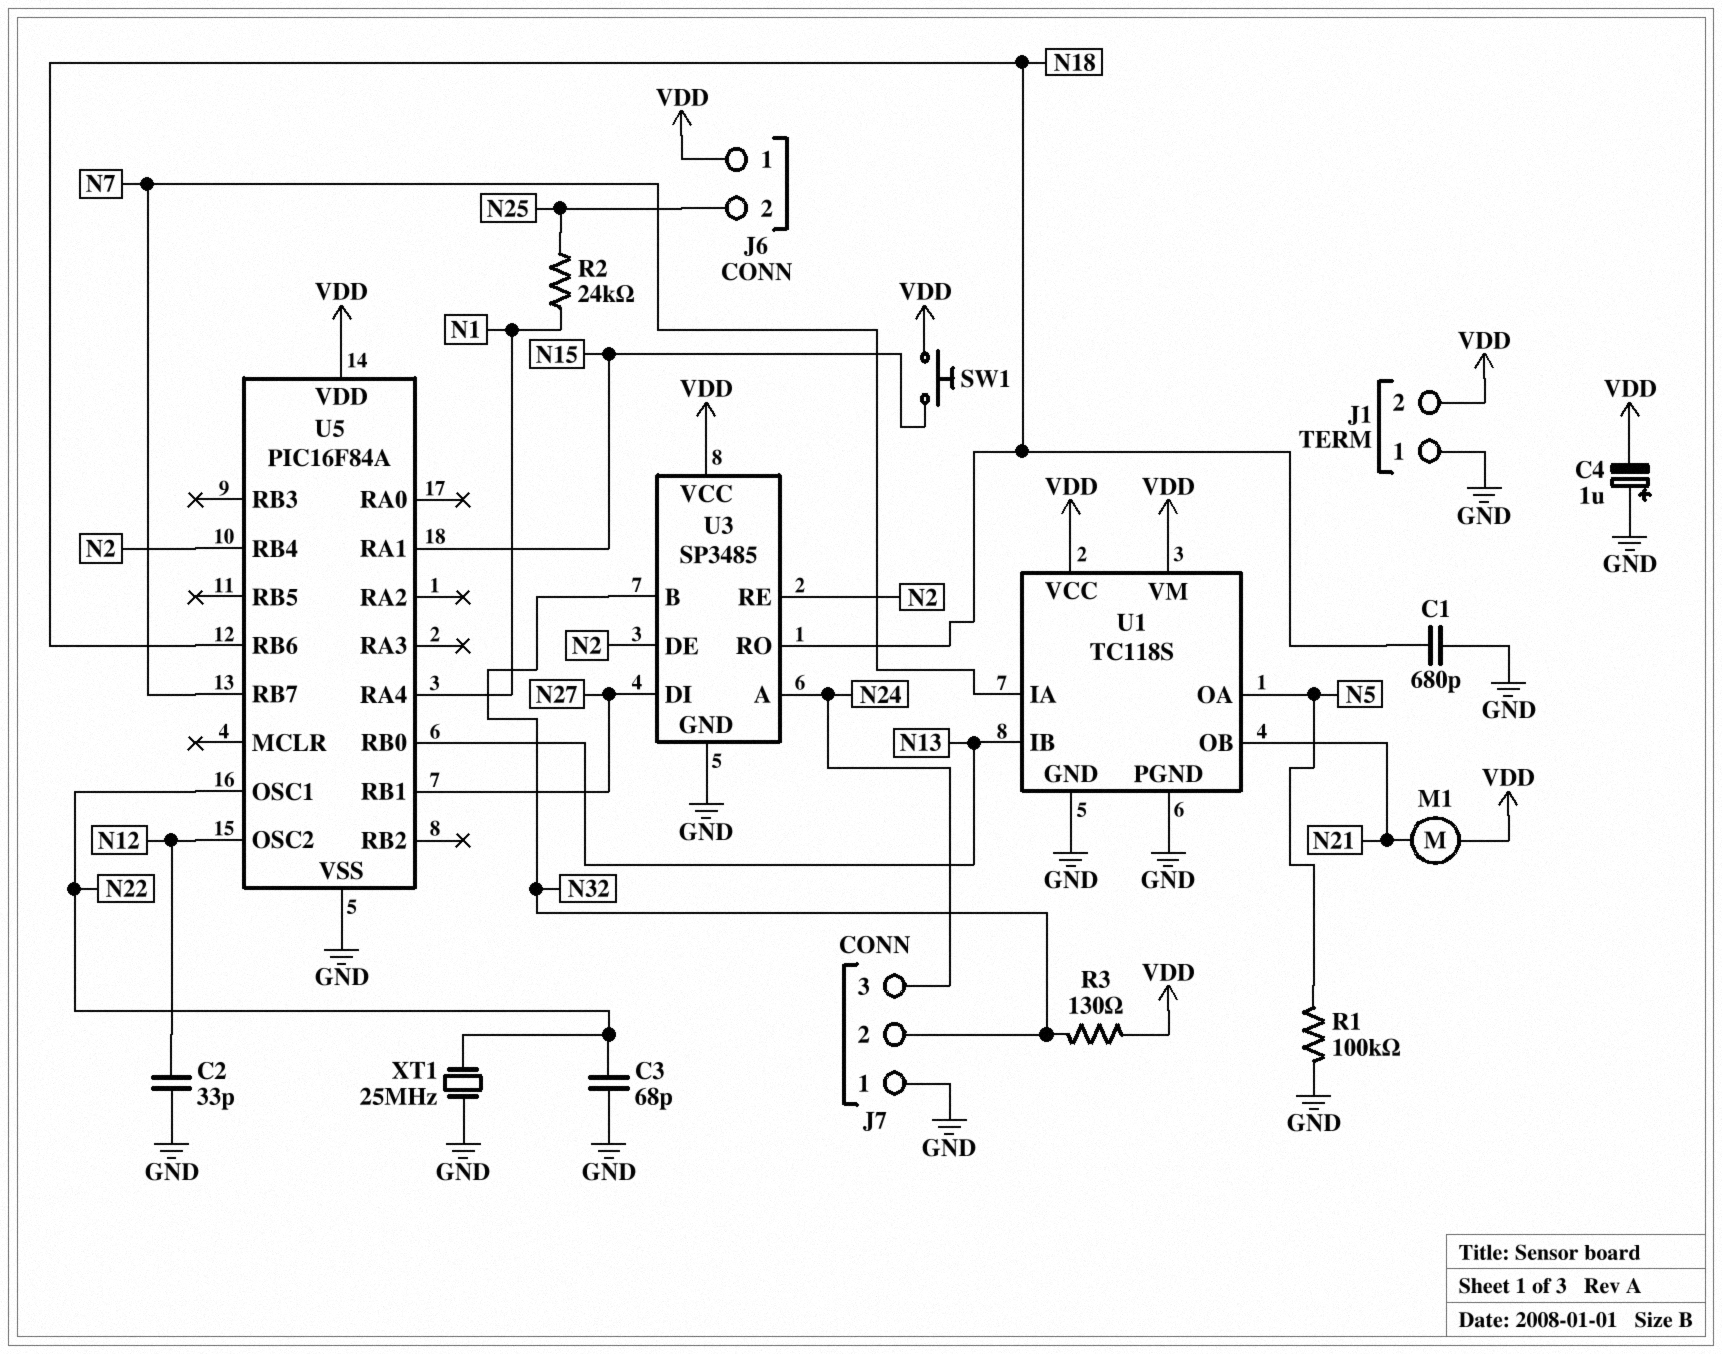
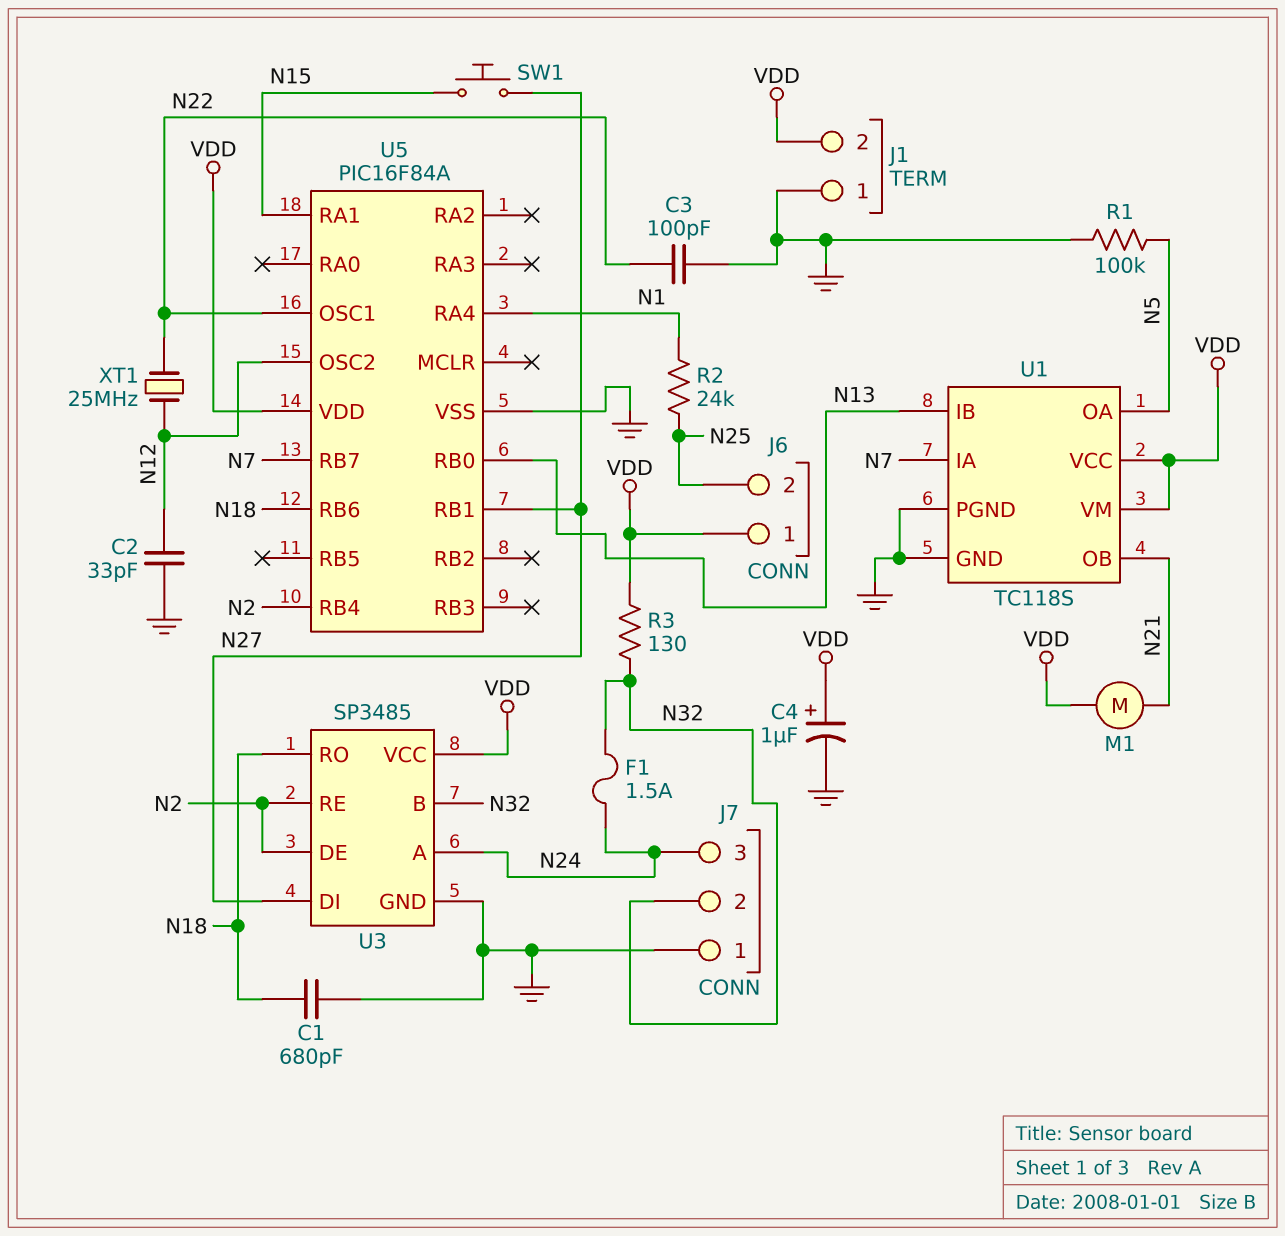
C3: 68pF (GND, N22) -> 100pF (GND, N22)
C4: 1uF (plus GND, minus VDD) -> 1uF (plus VDD, minus GND)
F1: none -> 1.5A (N24, N32)
SW1: button (N15, VDD) -> button (N15, N27)
XT1: 25MHz (GND, N22) -> 25MHz (N12, N22)

